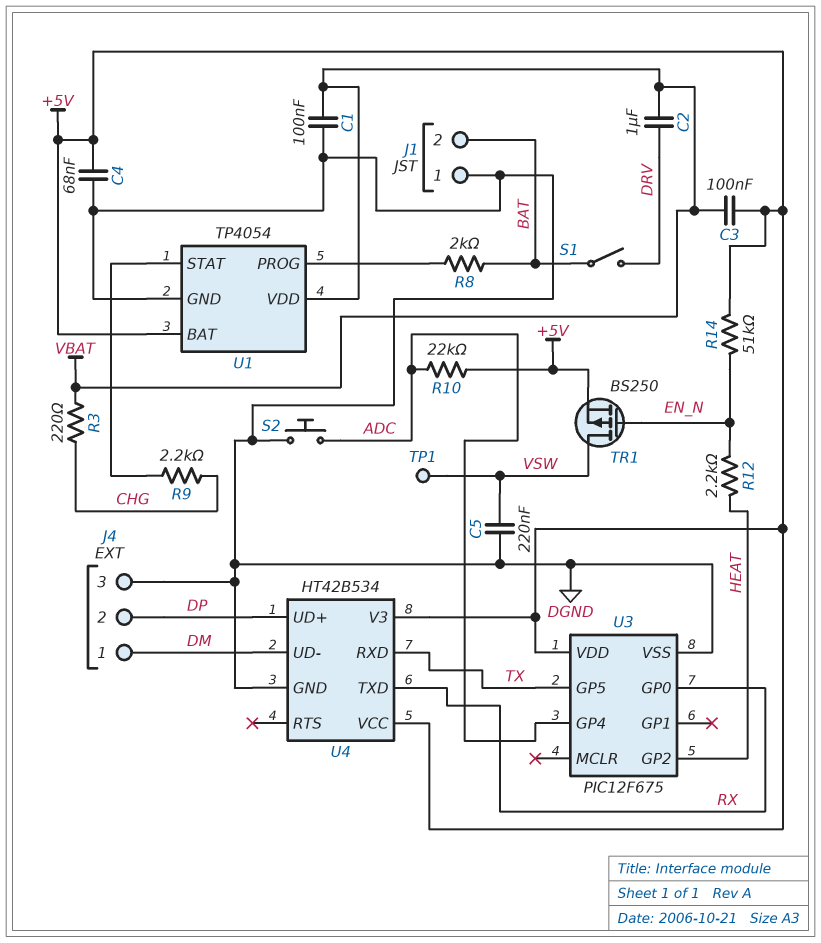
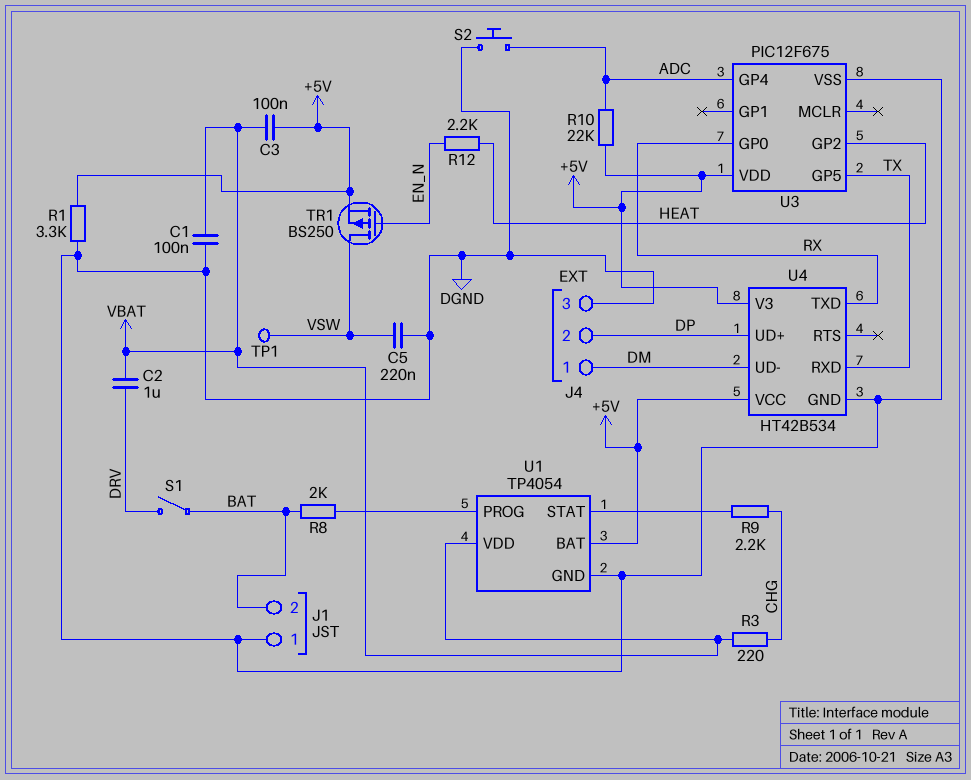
C4: 68nF (+5V, DGND) -> none
R1: none -> 3.3k (+5V, DGND)
R14: 51k (+5V, EN_N) -> none

